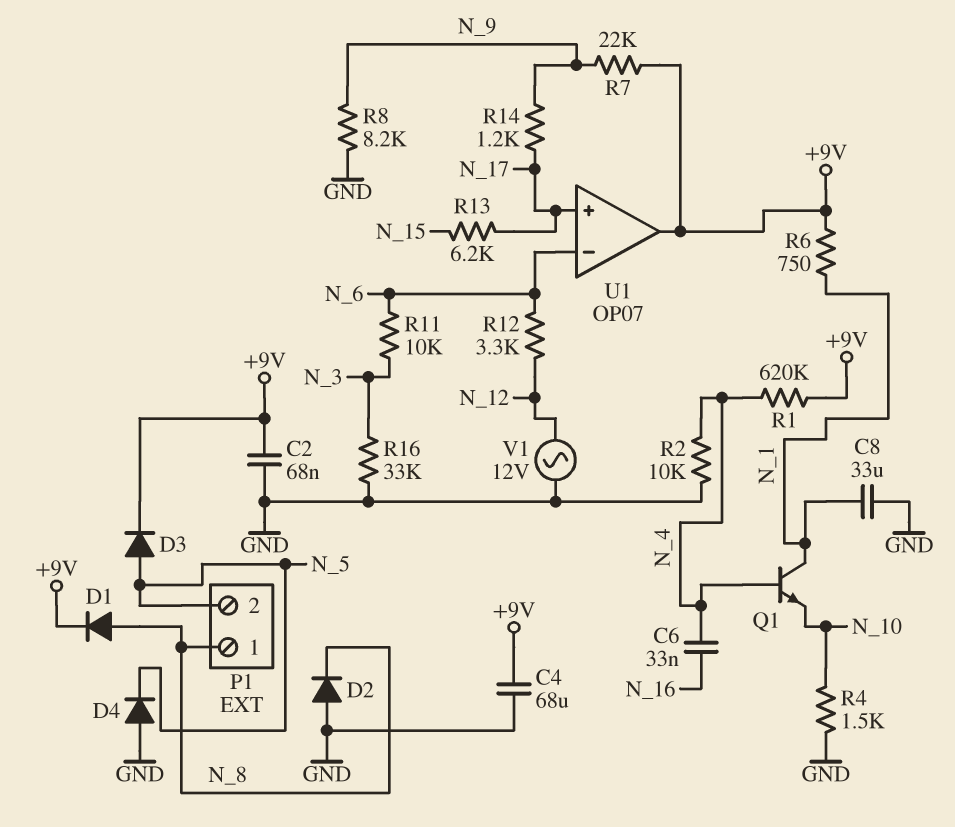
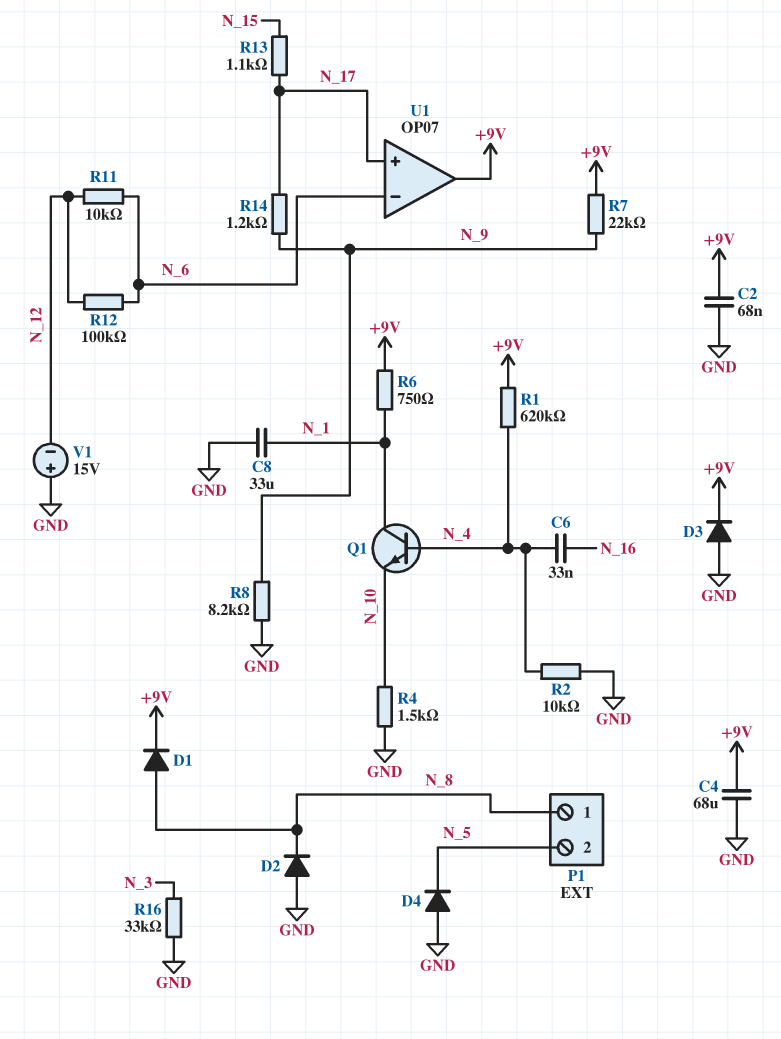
D3: diode (A N_5, K +9V) -> diode (A GND, K +9V)
R11: 10k (N_3, N_6) -> 10k (N_6, N_12)
R12: 3.3k (N_6, N_12) -> 100k (N_6, N_12)
R13: 6.2k (N_15, N_17) -> 1.1k (N_15, N_17)
V1: AC 12V (GND, N_12) -> 15V (plus GND, minus N_12)

